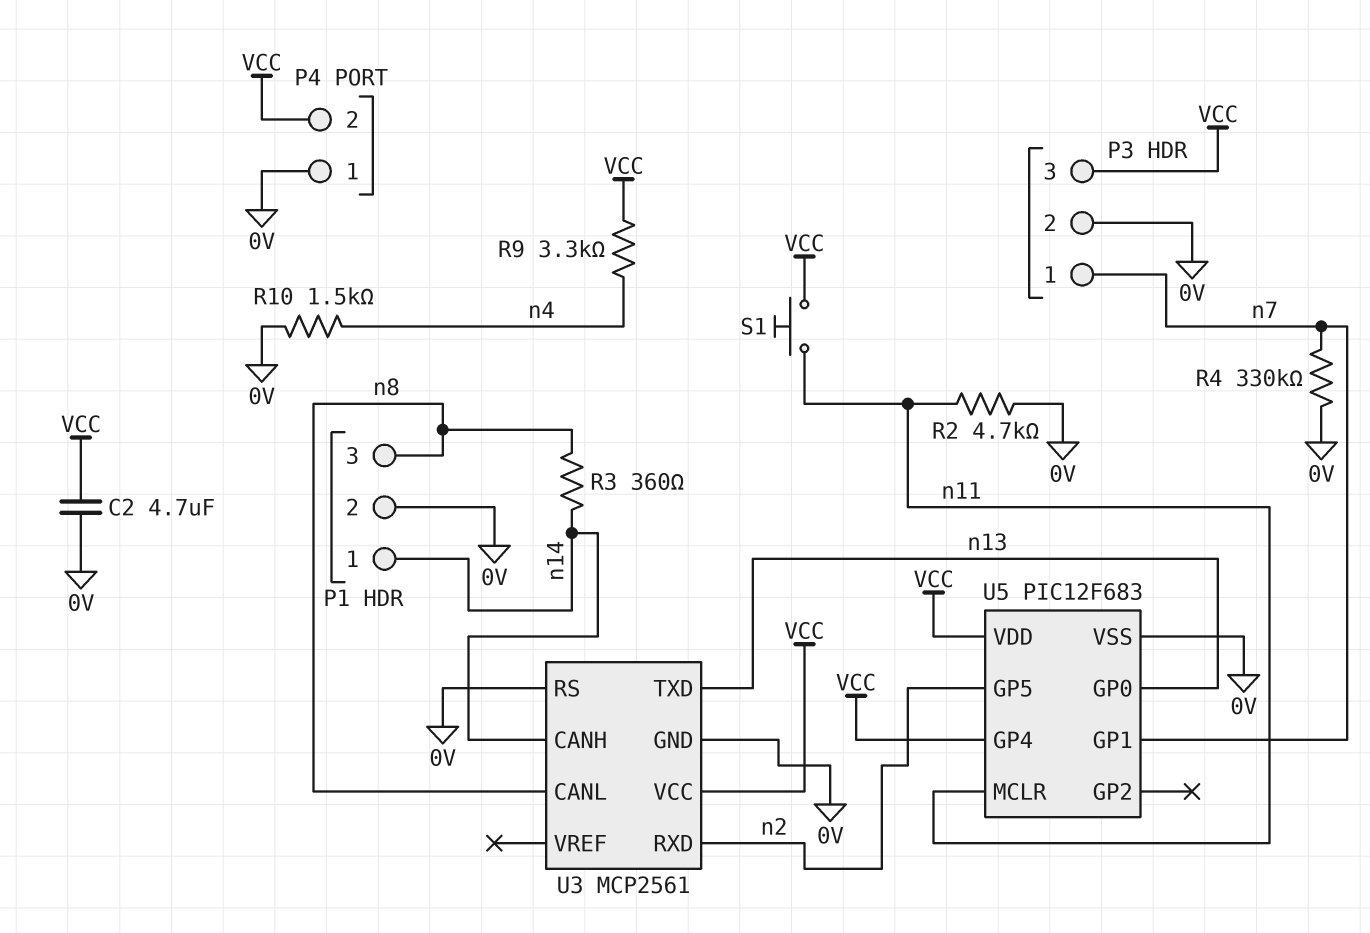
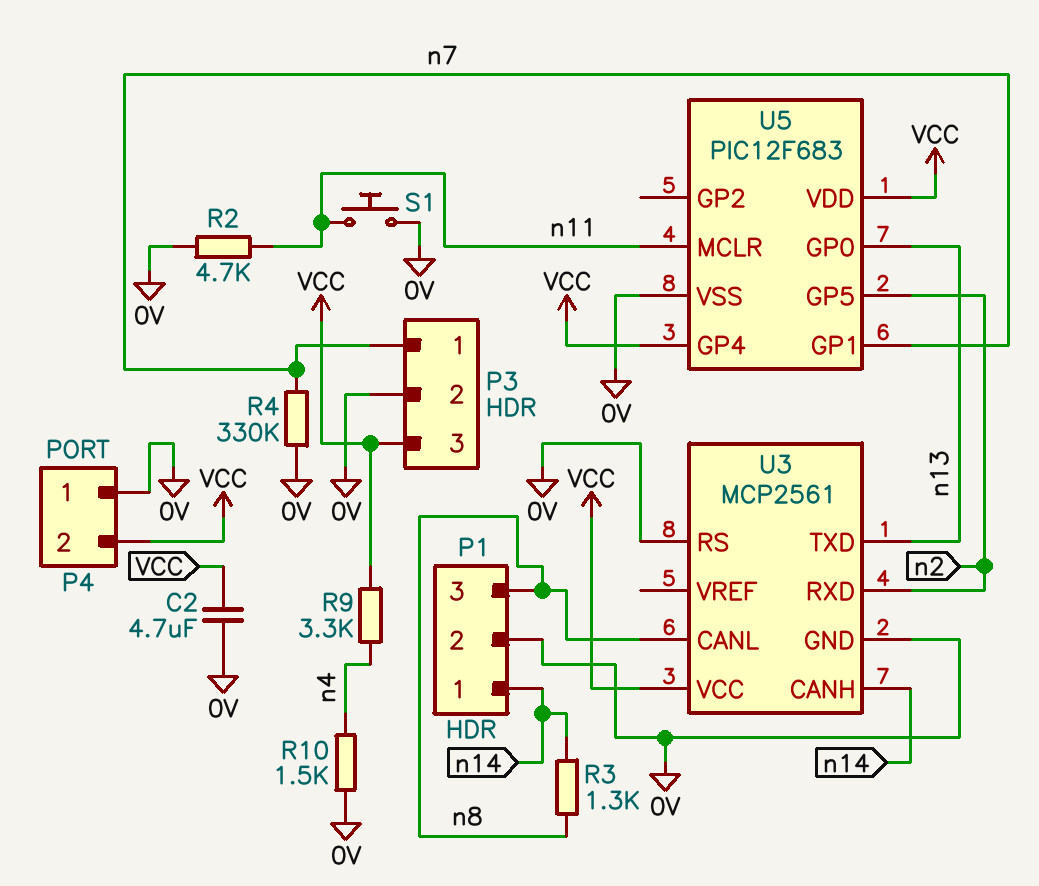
R3: 360 (n8, n14) -> 1.3k (n8, n14)
S1: button (VCC, n11) -> button (0V, n11)

